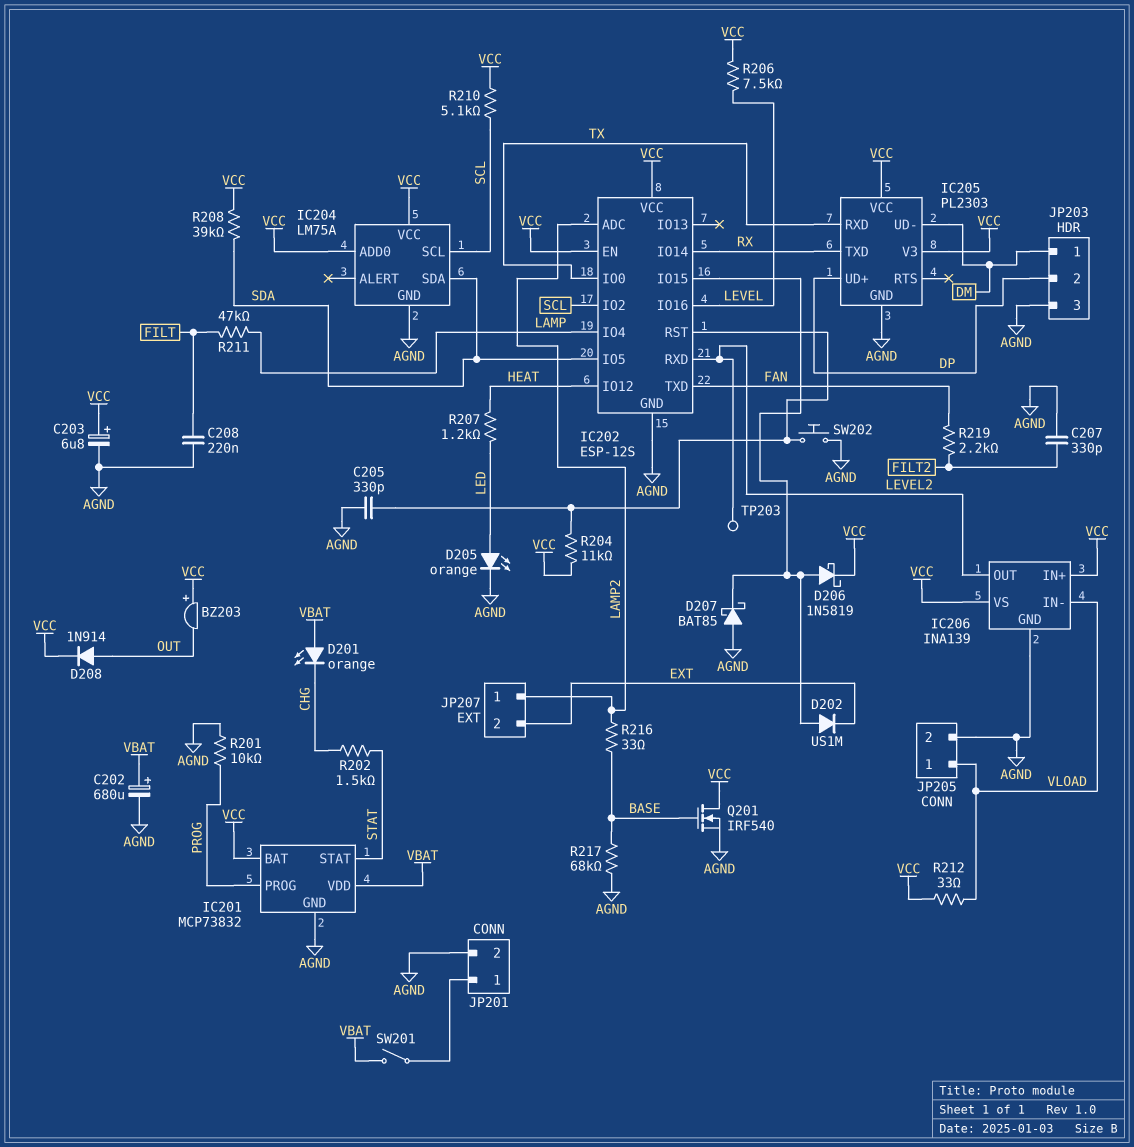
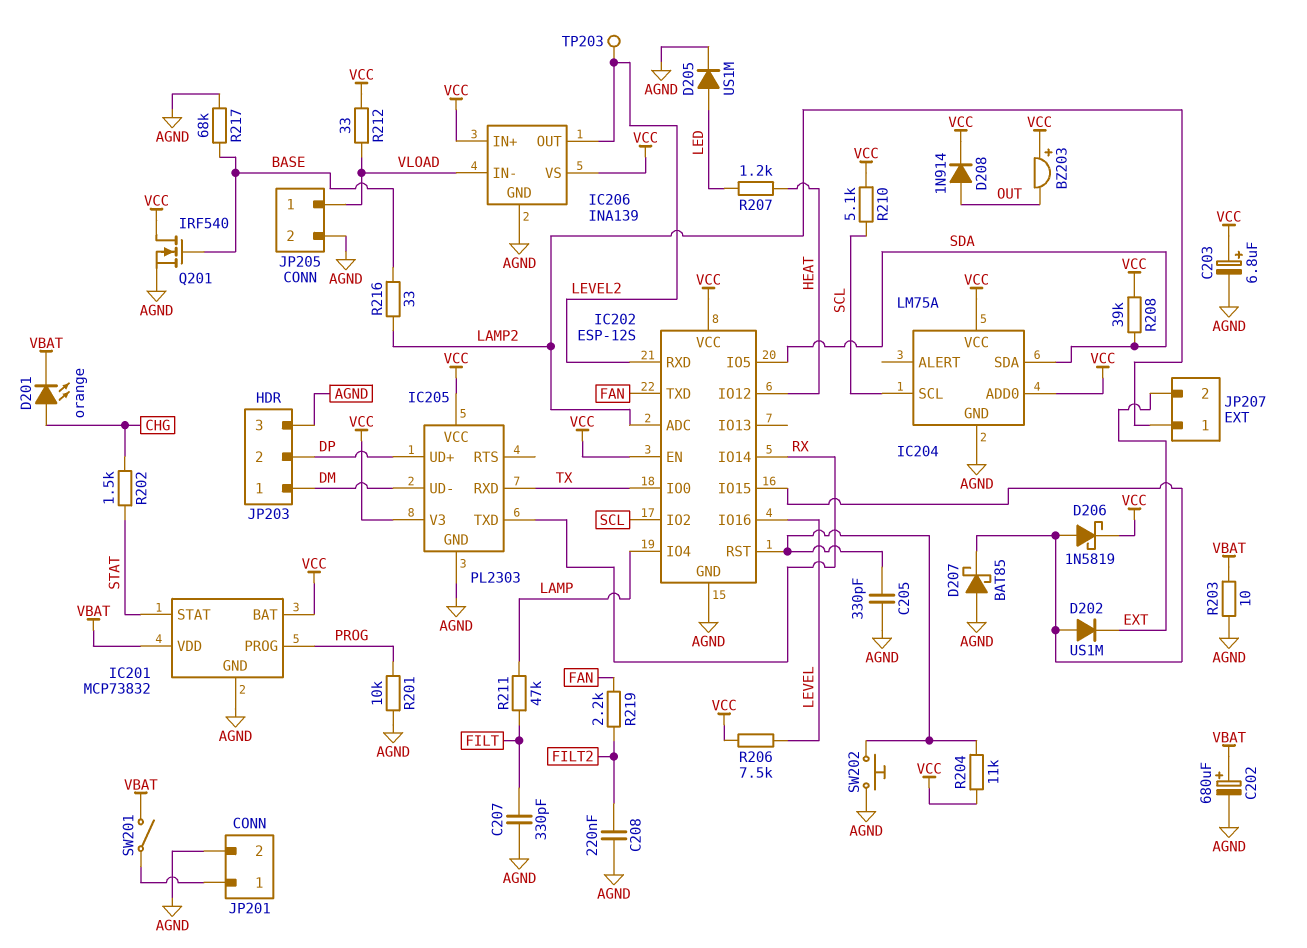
C207: 330pF (AGND, FILT2) -> 330pF (AGND, FILT)
C208: 220nF (AGND, FILT) -> 220nF (AGND, FILT2)
D201: LED orange (A VBAT, K CHG) -> LED orange (A CHG, K VBAT)
D205: LED orange (A LED, K AGND) -> diode US1M (A LED, K AGND)
R203: none -> 10 (AGND, VBAT)

